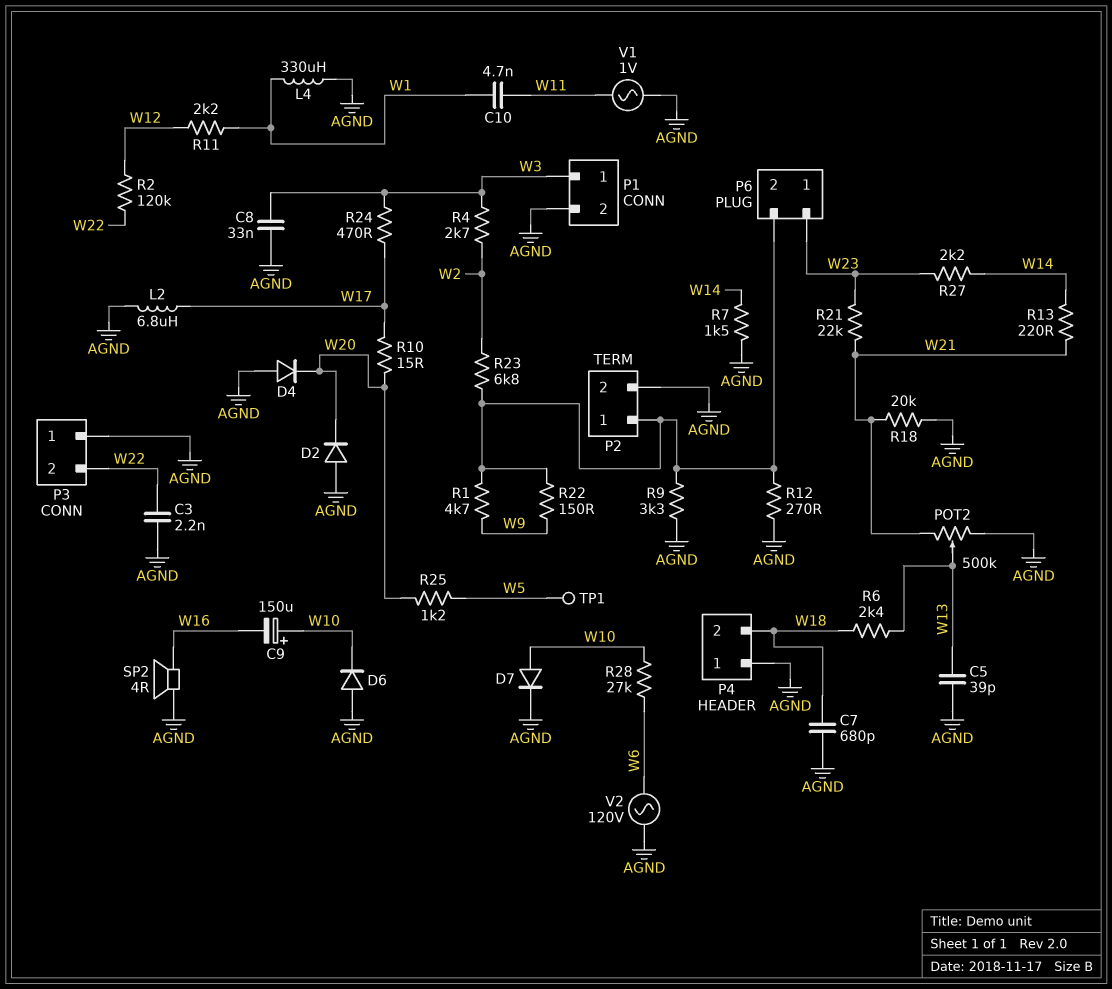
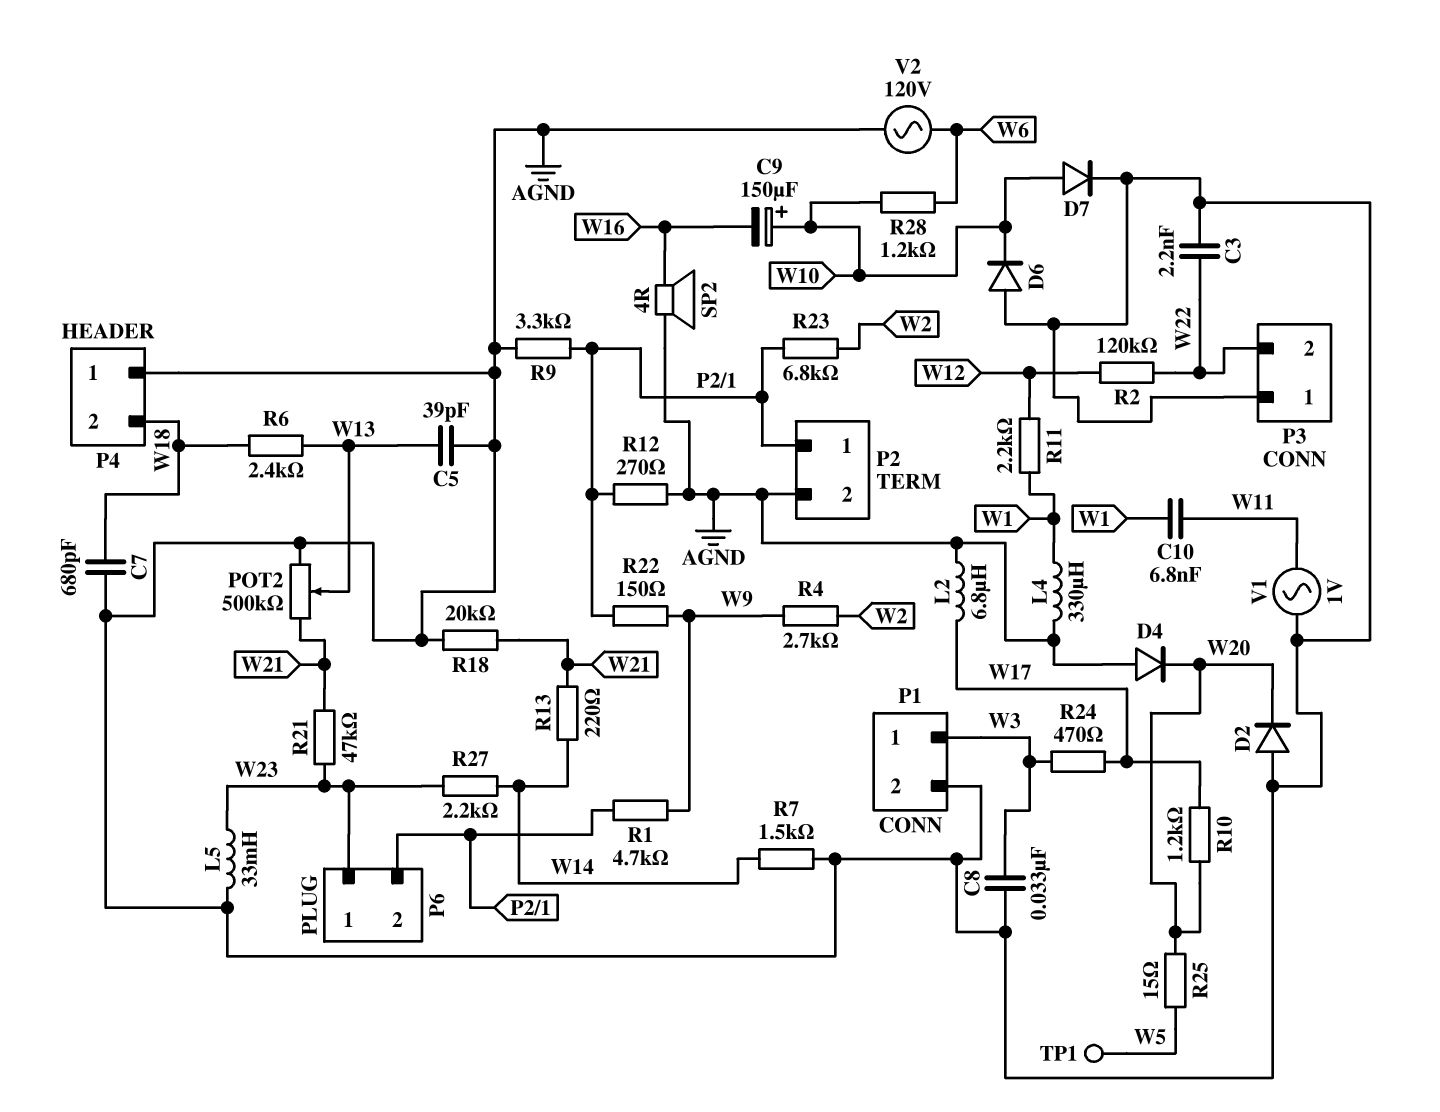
C10: 4.7nF (W1, W11) -> 6.8nF (W1, W11)
L5: none -> 33mH (AGND, W23)
R4: 2.7k (W2, W3) -> 2.7k (W2, W9)
R10: 15 (W17, W20) -> 1.2k (W17, W20)
R21: 22k (W21, W23) -> 47k (W21, W23)
R25: 1.2k (W5, W20) -> 15 (W5, W20)
R28: 27k (W6, W10) -> 1.2k (W6, W10)

